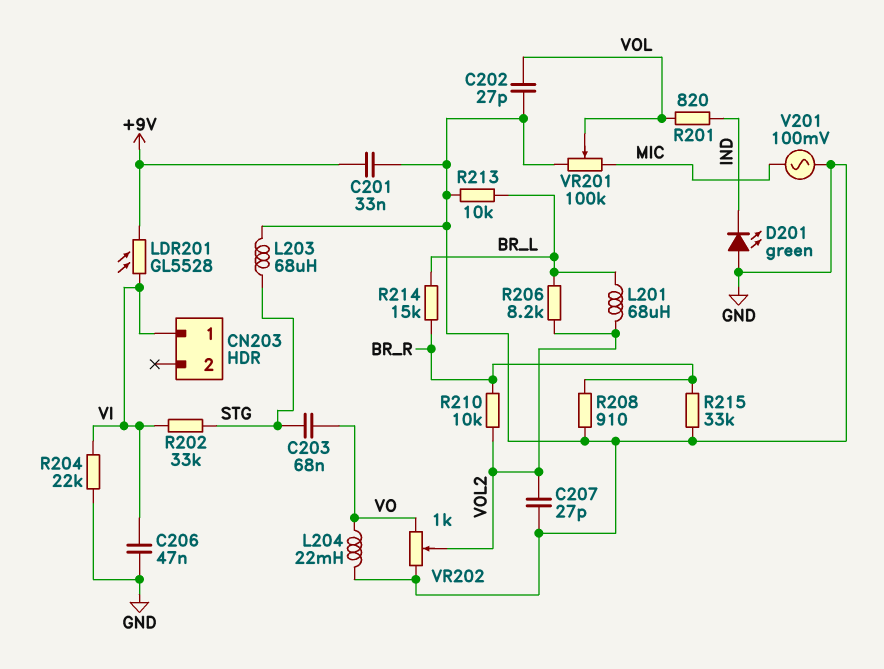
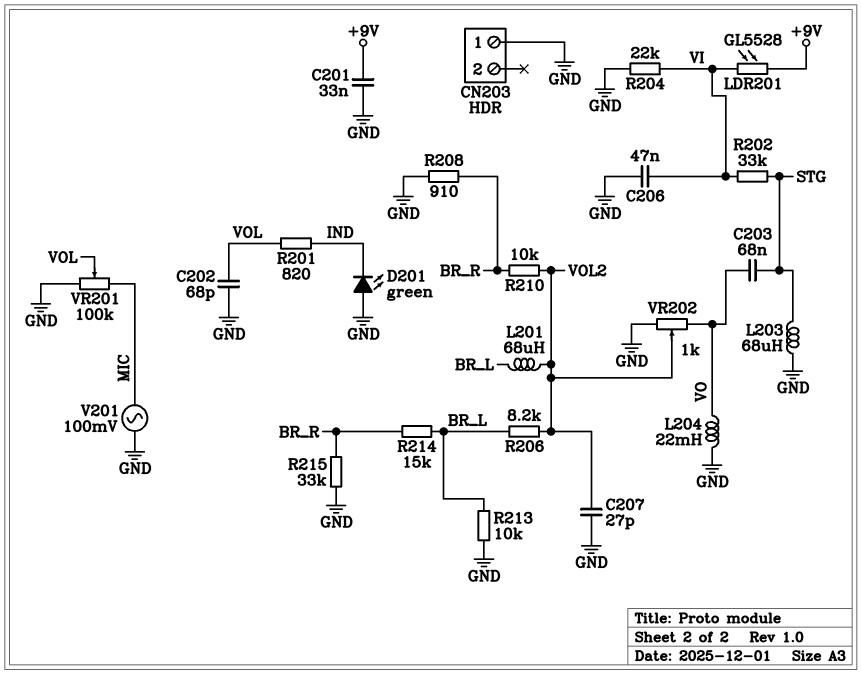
C202: 27pF (GND, VOL) -> 68pF (GND, VOL)
CN203 pin 1: VI -> GND

